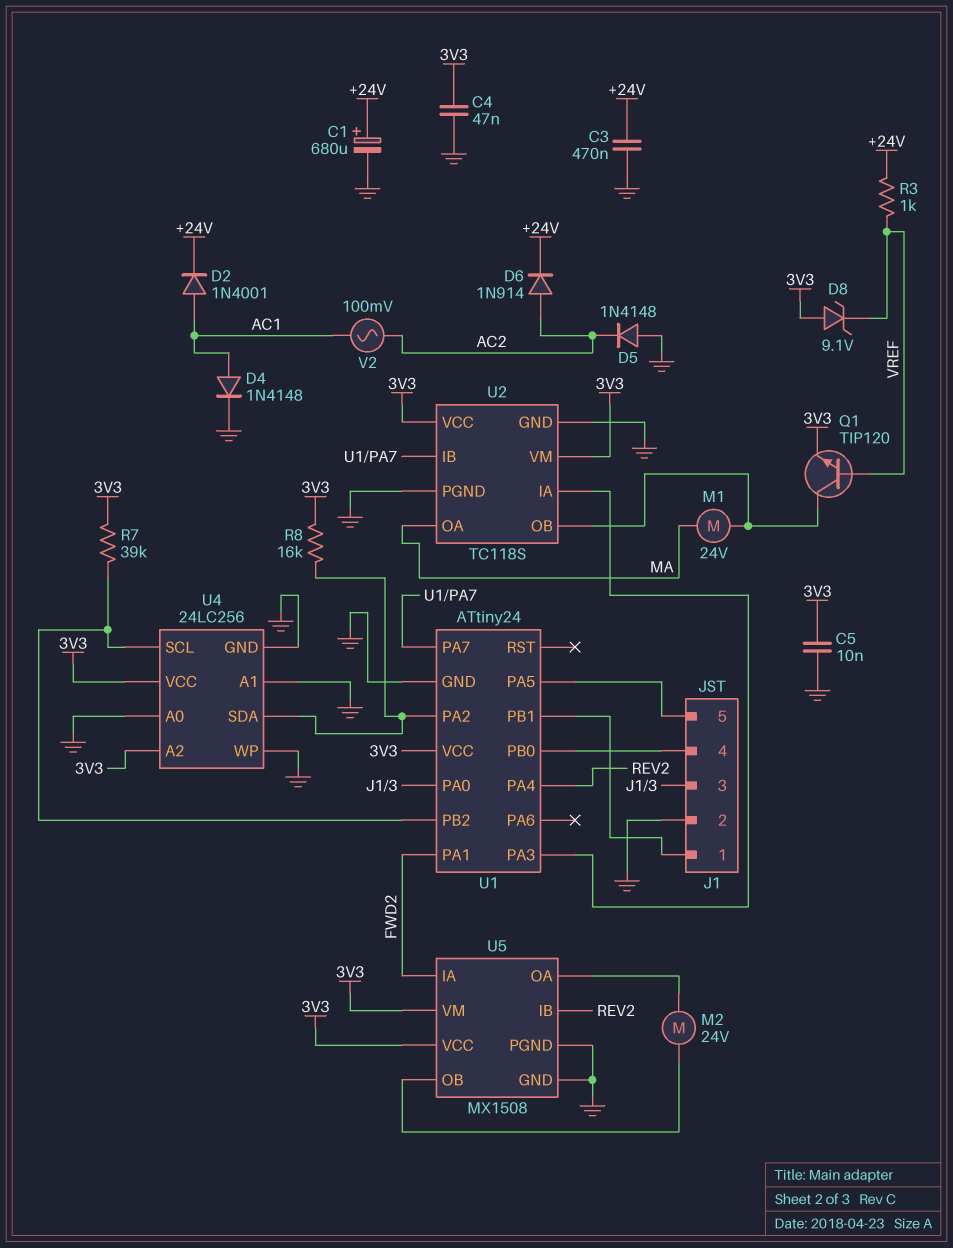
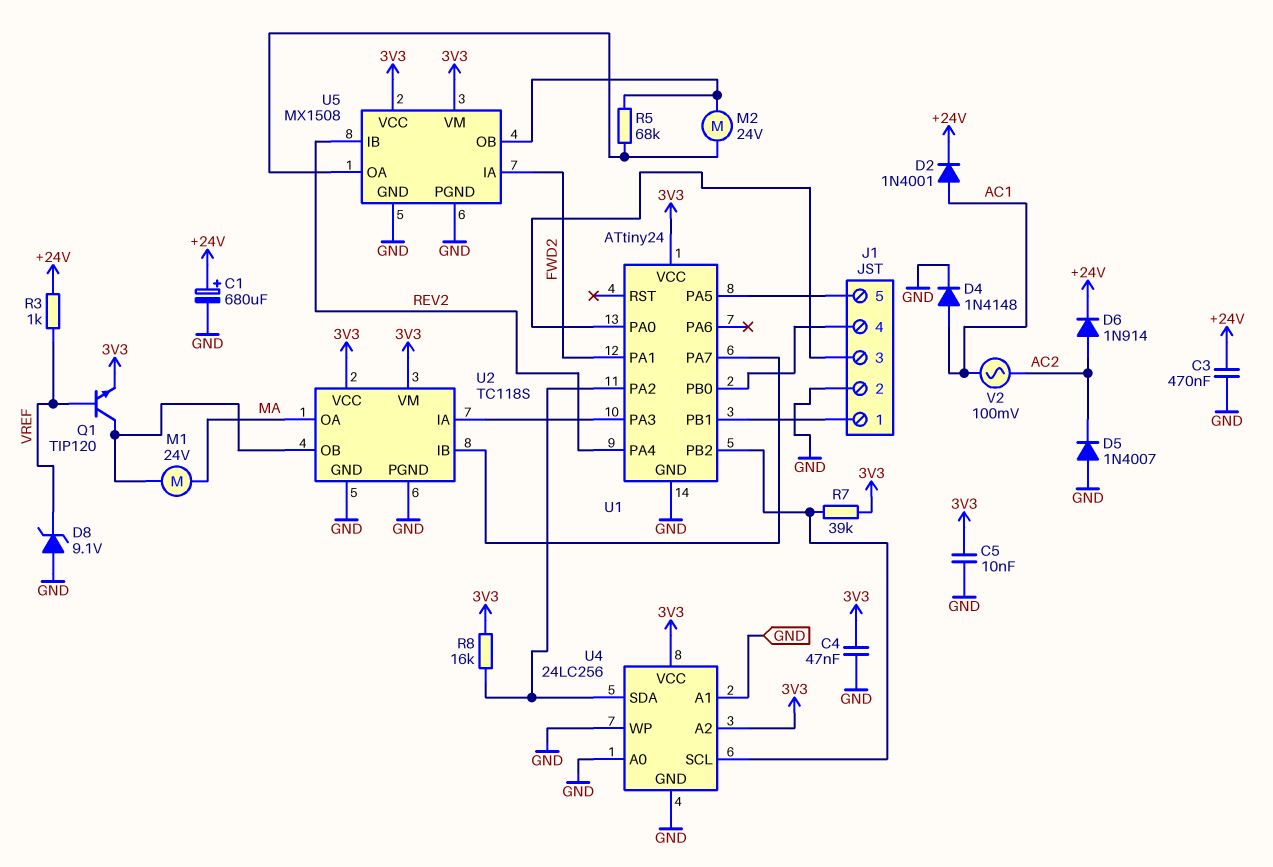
D5: diode 1N4148 (A GND, K AC2) -> diode 1N4007 (A GND, K AC2)
D8: zener 9.1V (A 3V3, K VREF) -> zener 9.1V (A GND, K VREF)
R5: none -> 68k (U5/OA, U5/OB)

